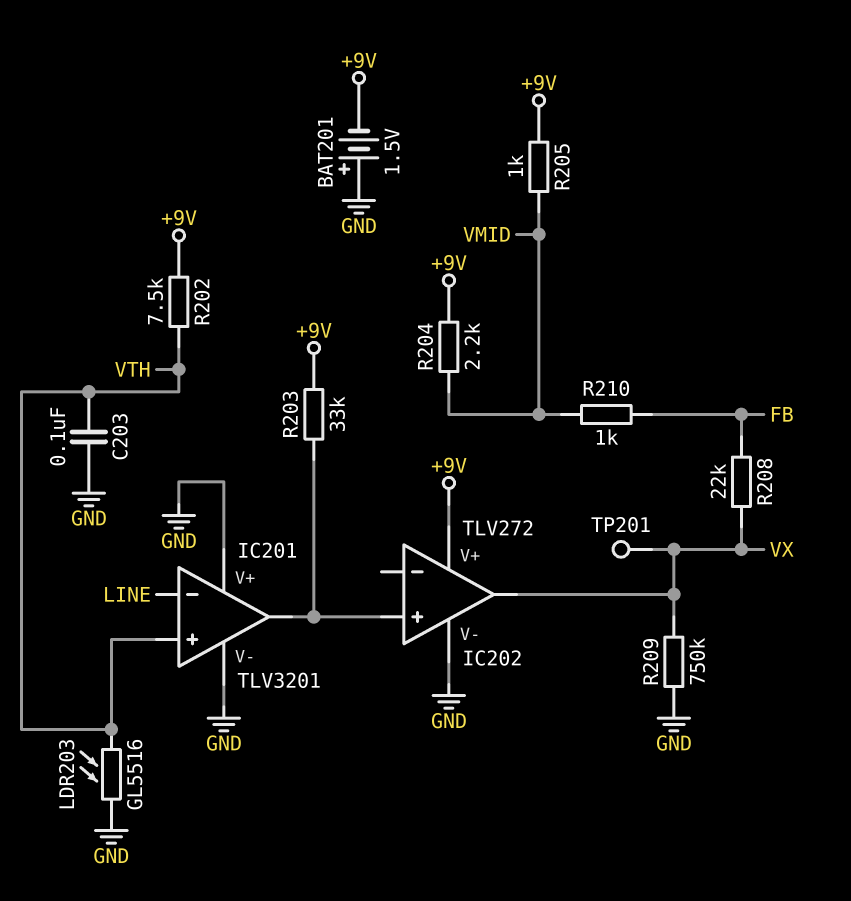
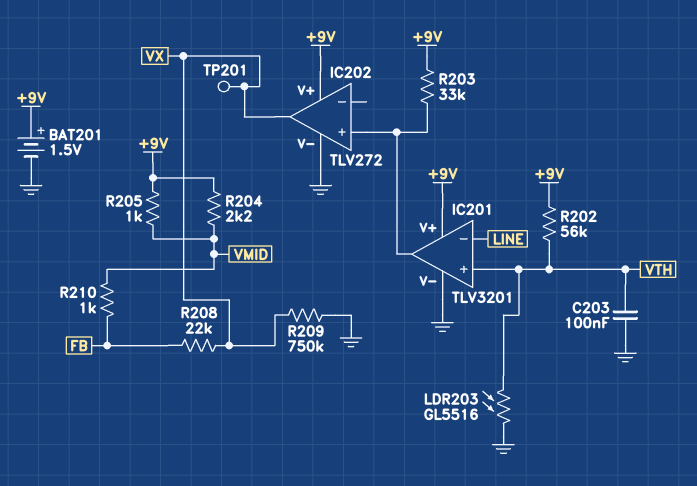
BAT201: 1.5V (plus GND, minus +9V) -> 1.5V (plus +9V, minus GND)
IC201 pin V+: GND -> +9V
R202: 7.5k (+9V, VTH) -> 56k (+9V, VTH)

